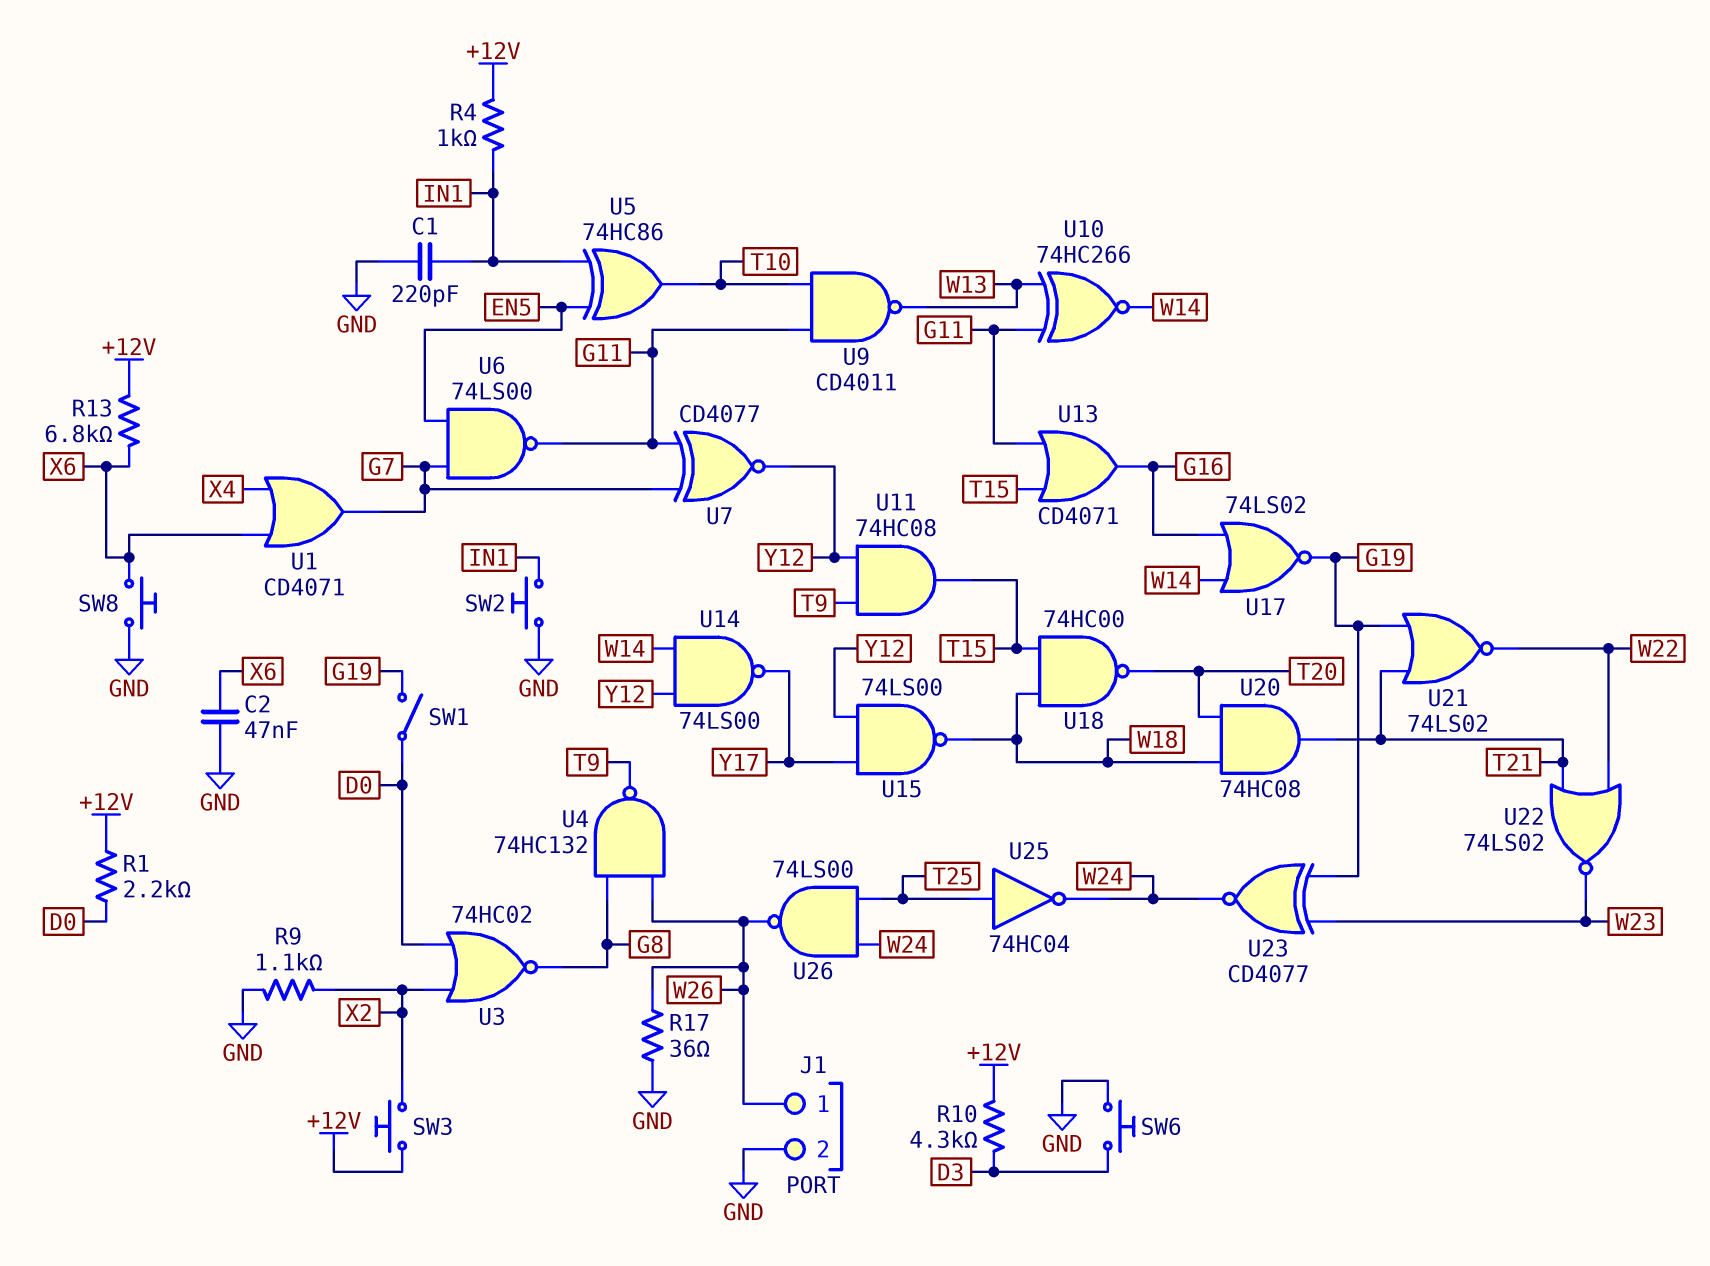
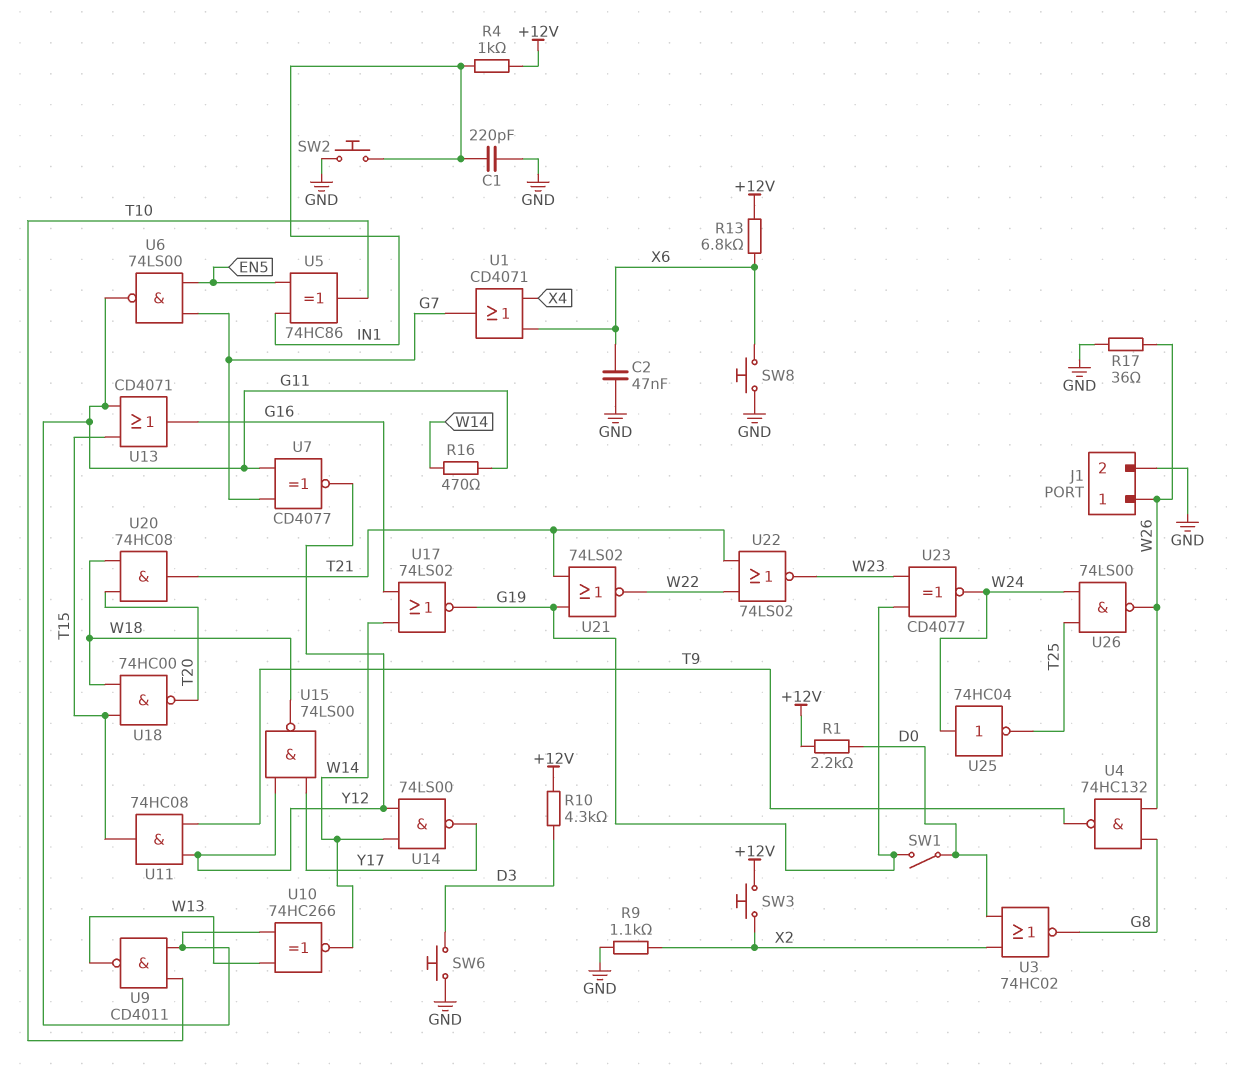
R16: none -> 470 (G11, W14)
U25: NOT 74HC04 (in T25, out W24) -> NOT 74HC04 (in W24, out T25)

